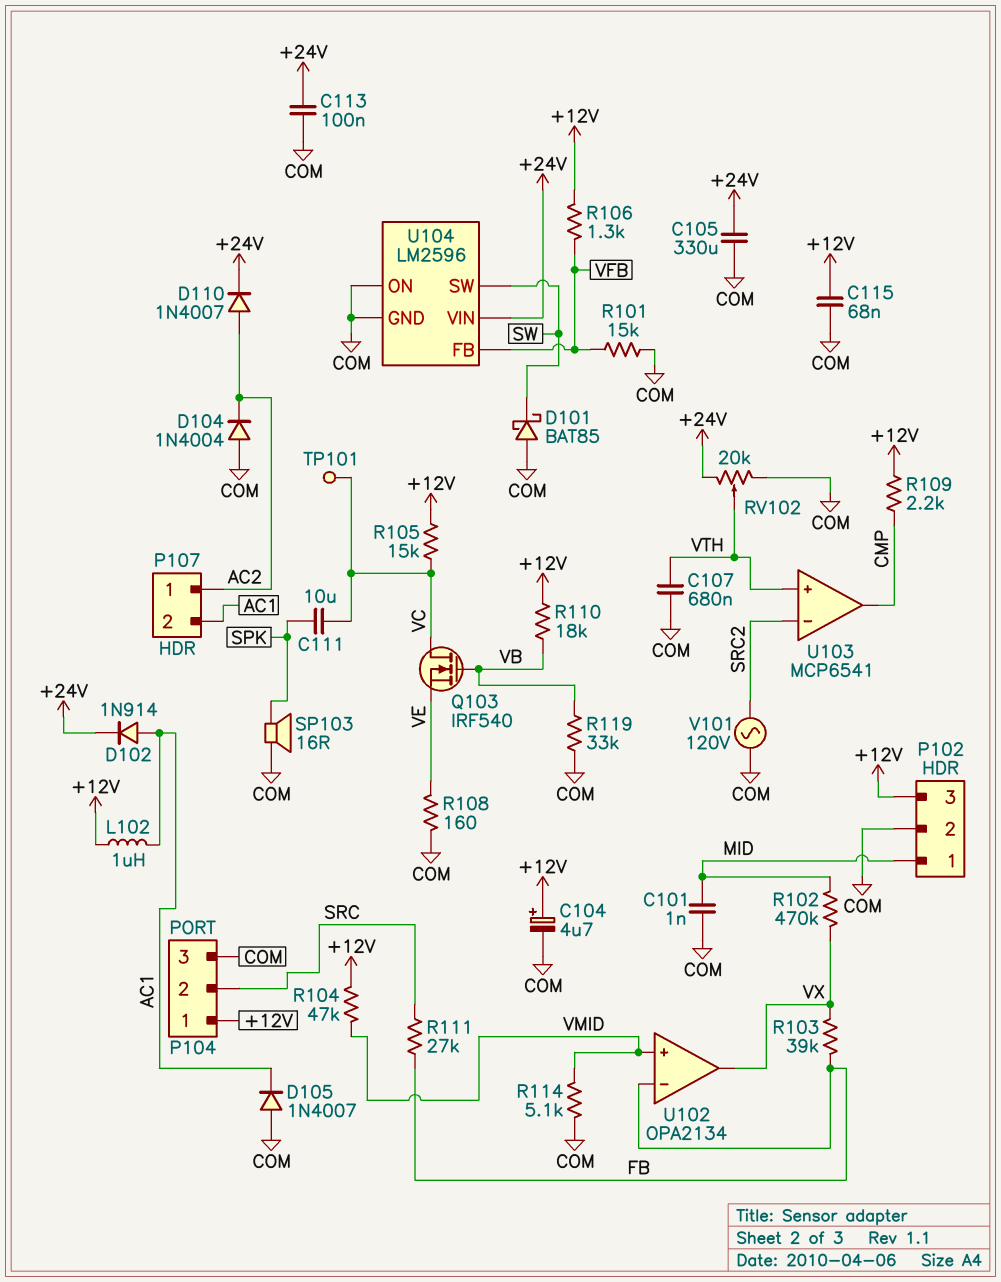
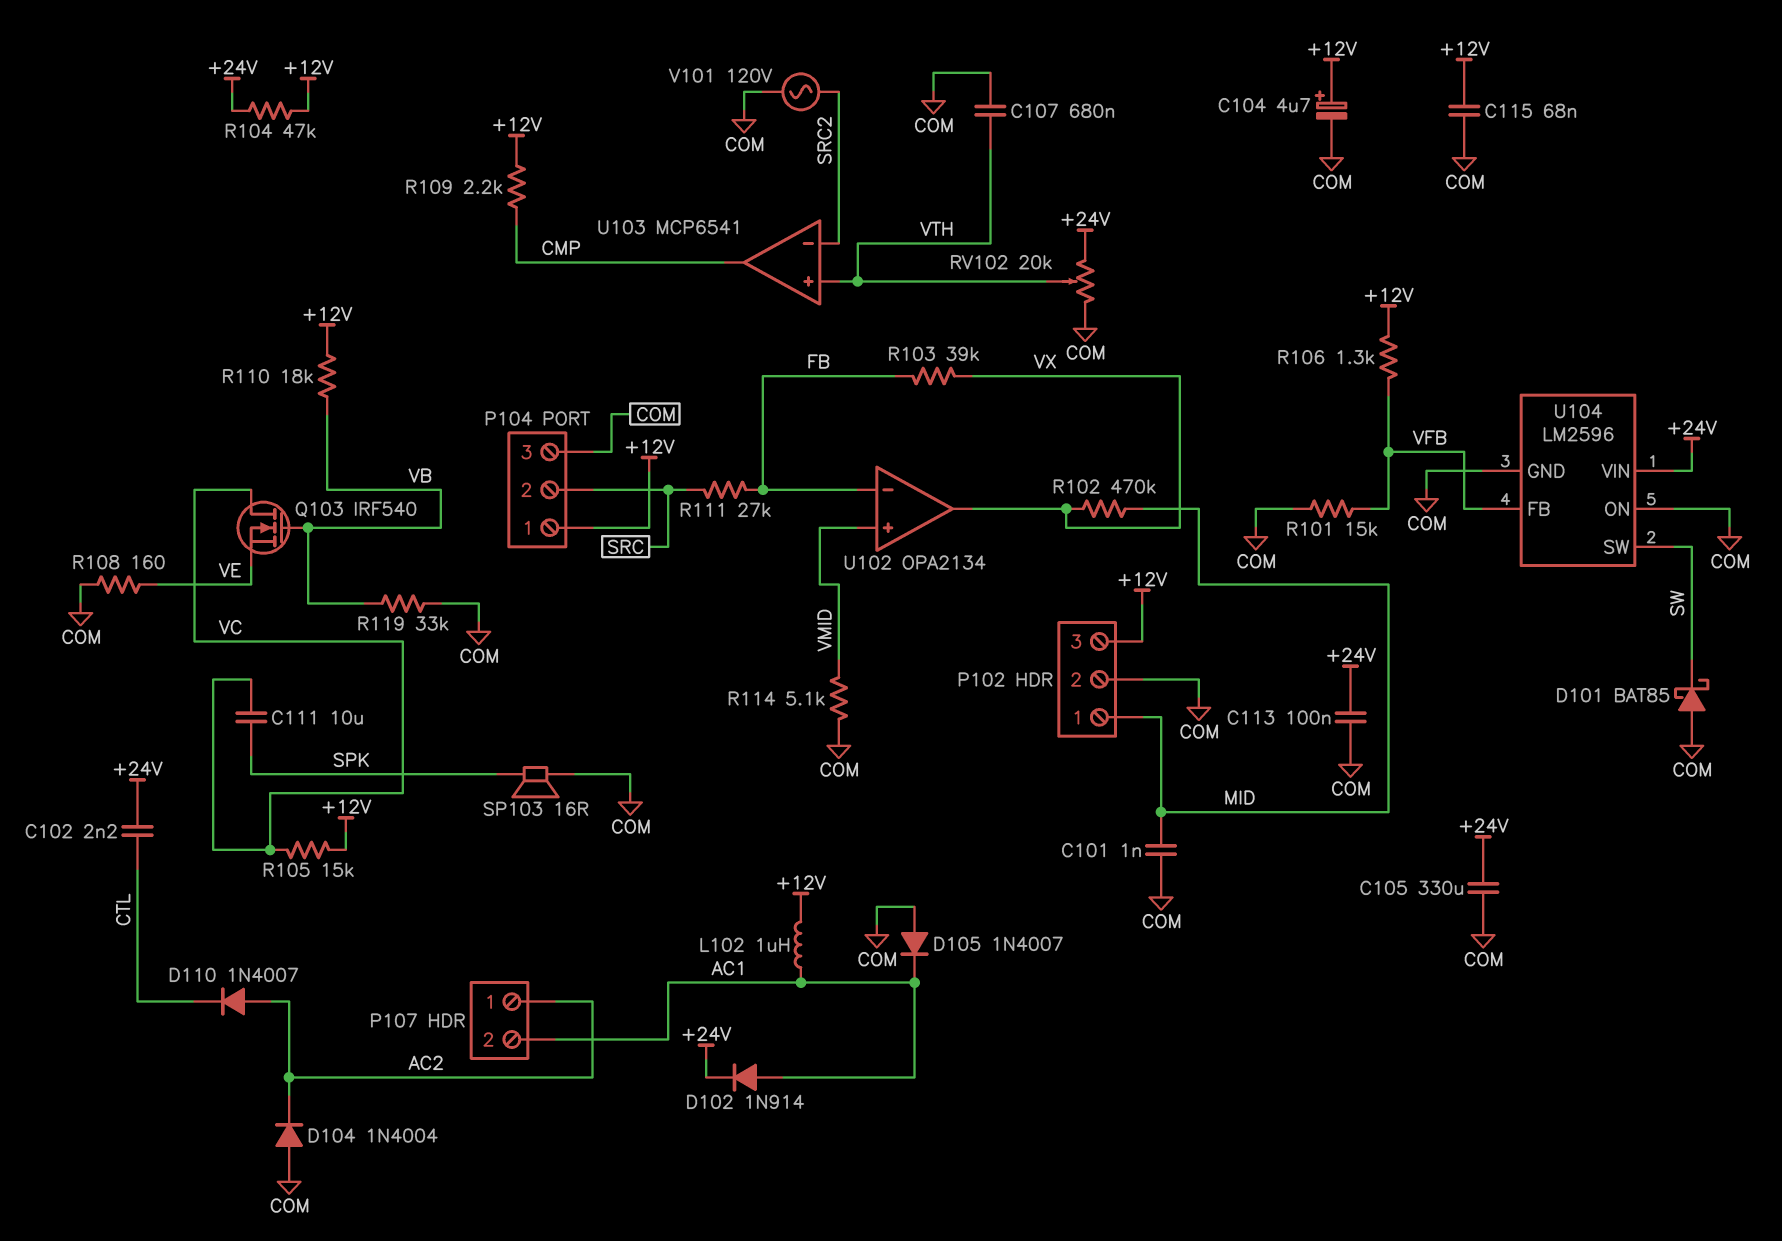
C102: none -> 2.2nF (+24V, CTL)
D110: diode 1N4007 (A AC2, K +24V) -> diode 1N4007 (A AC2, K CTL)
R104: 47k (+12V, VMID) -> 47k (+12V, +24V)
TP101: test point (VC) -> none

